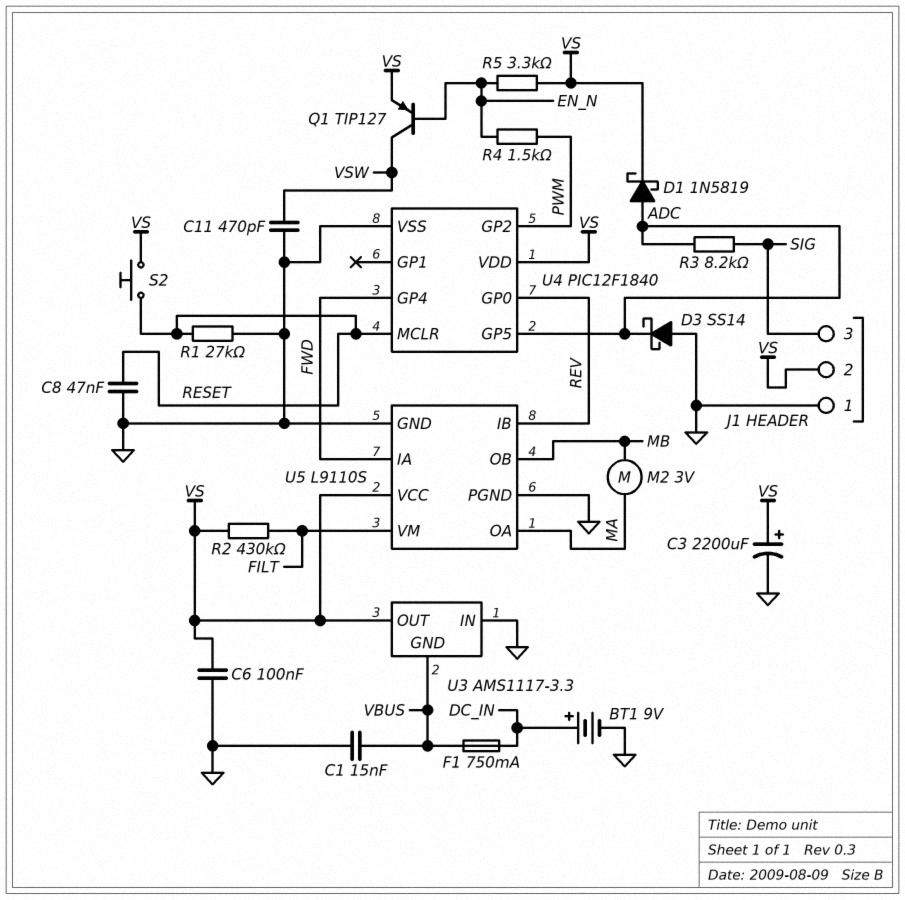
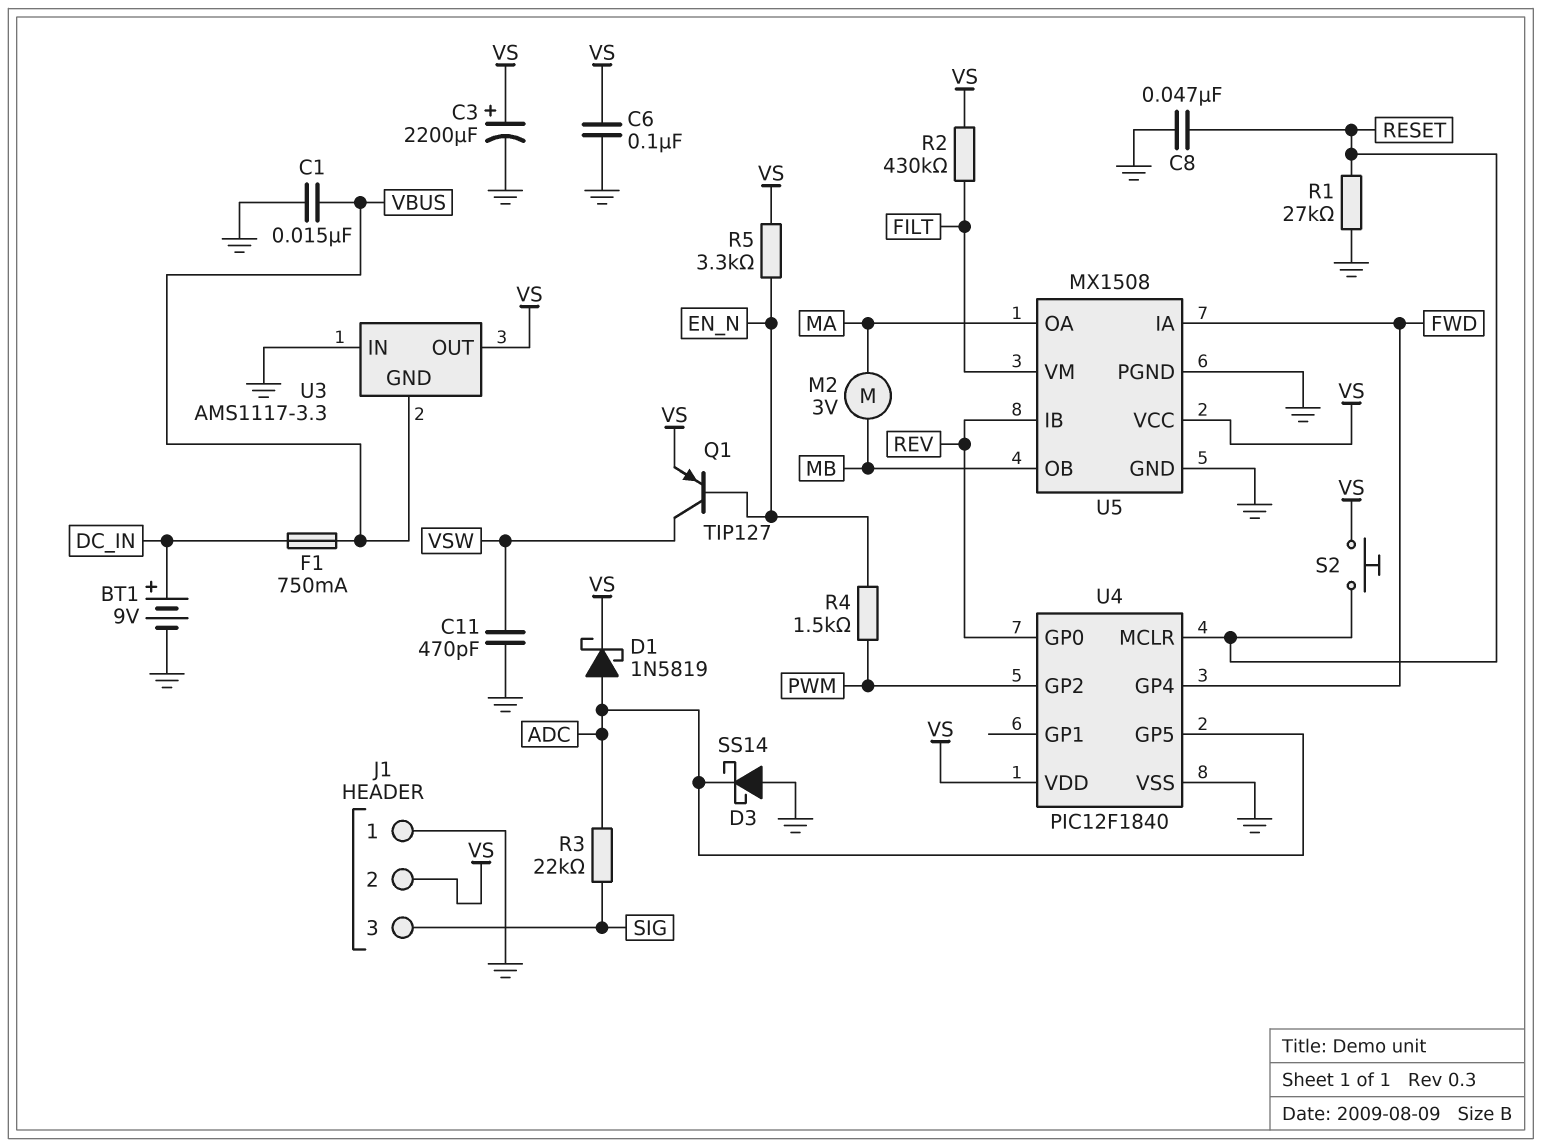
R3: 8.2k (ADC, SIG) -> 22k (ADC, SIG)
U5: L9110S -> MX1508

